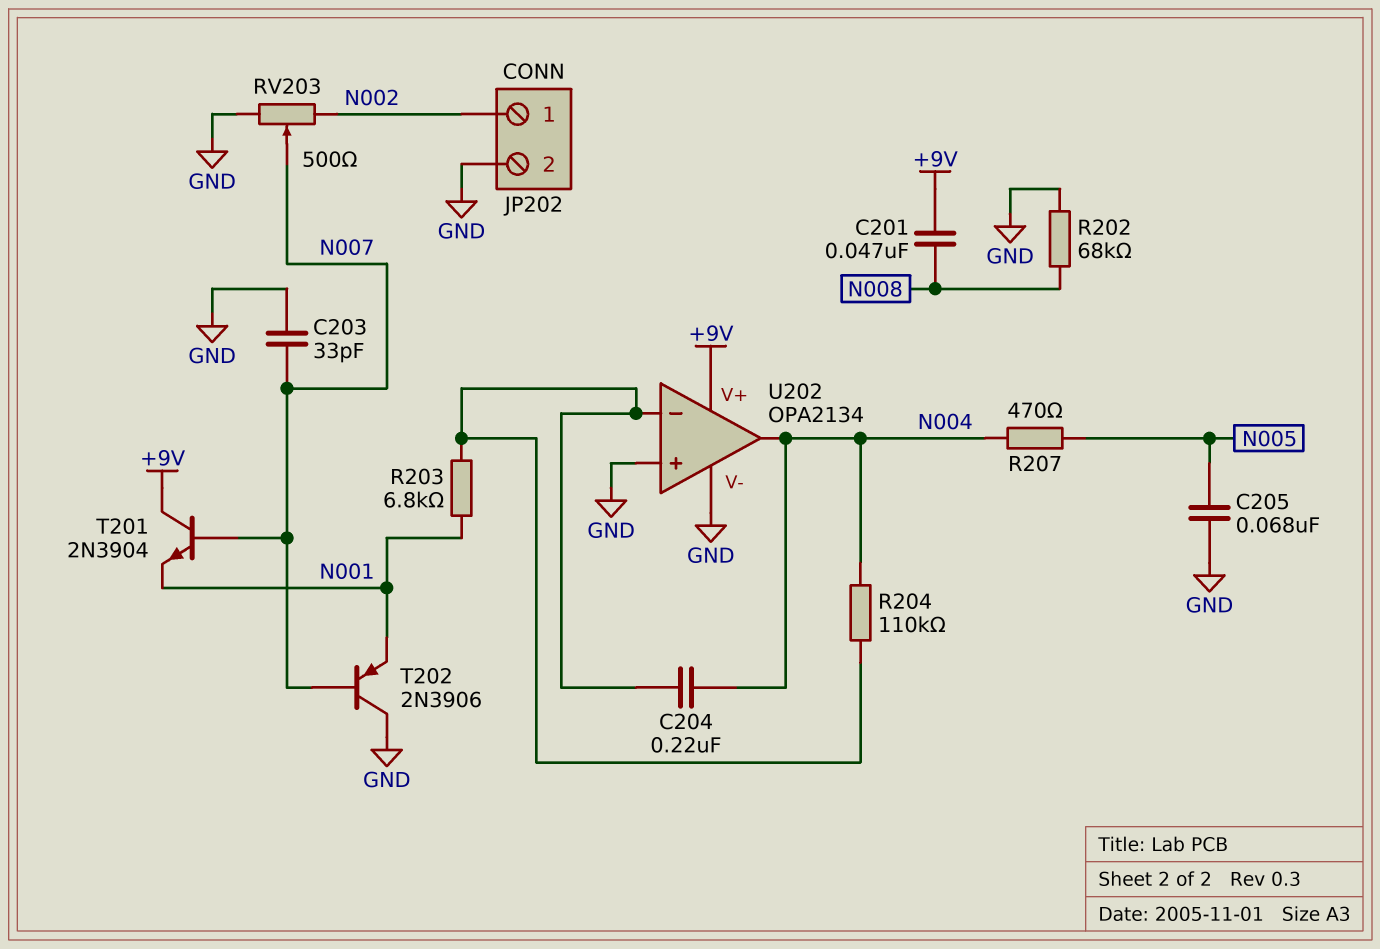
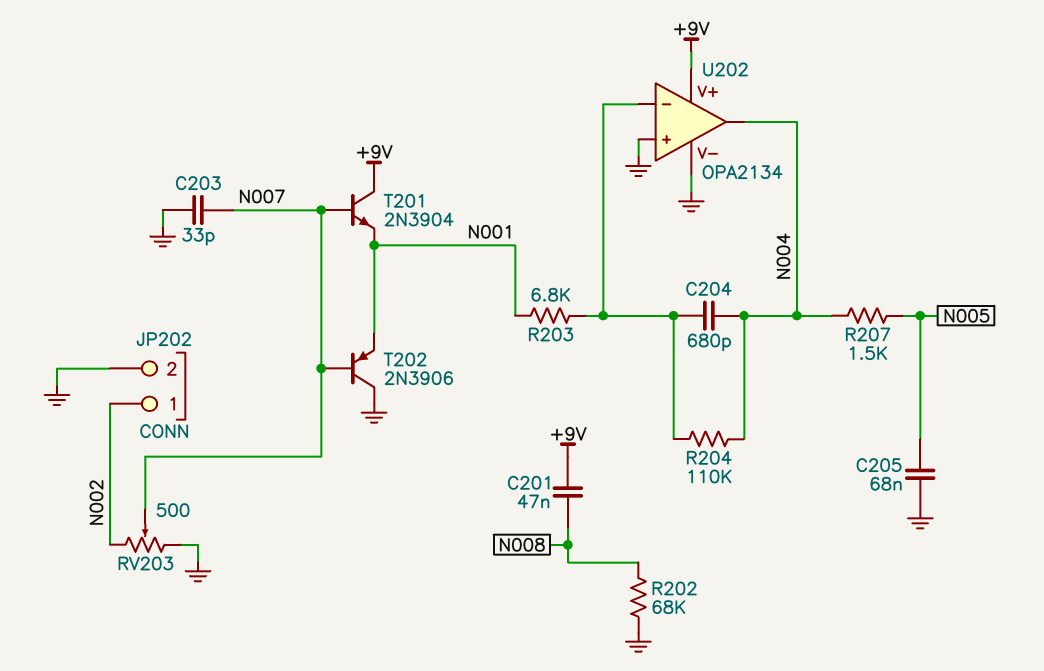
C204: 220nF (N004, U202/in-) -> 680pF (N004, U202/in-)
R207: 470 (N004, N005) -> 1.5k (N004, N005)

